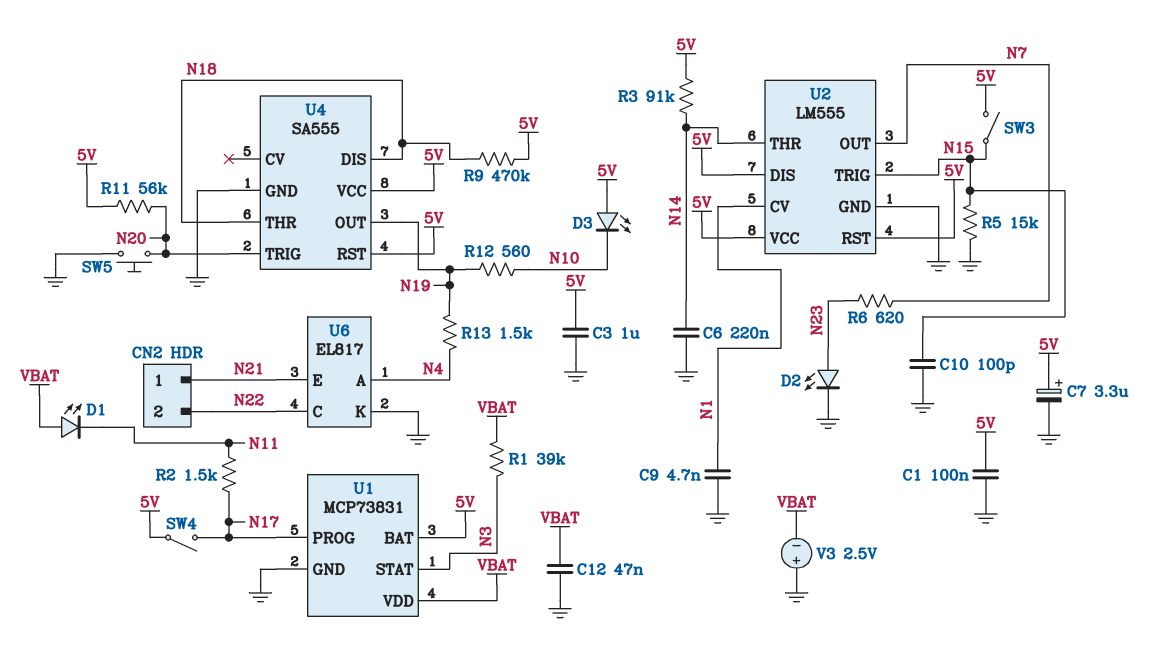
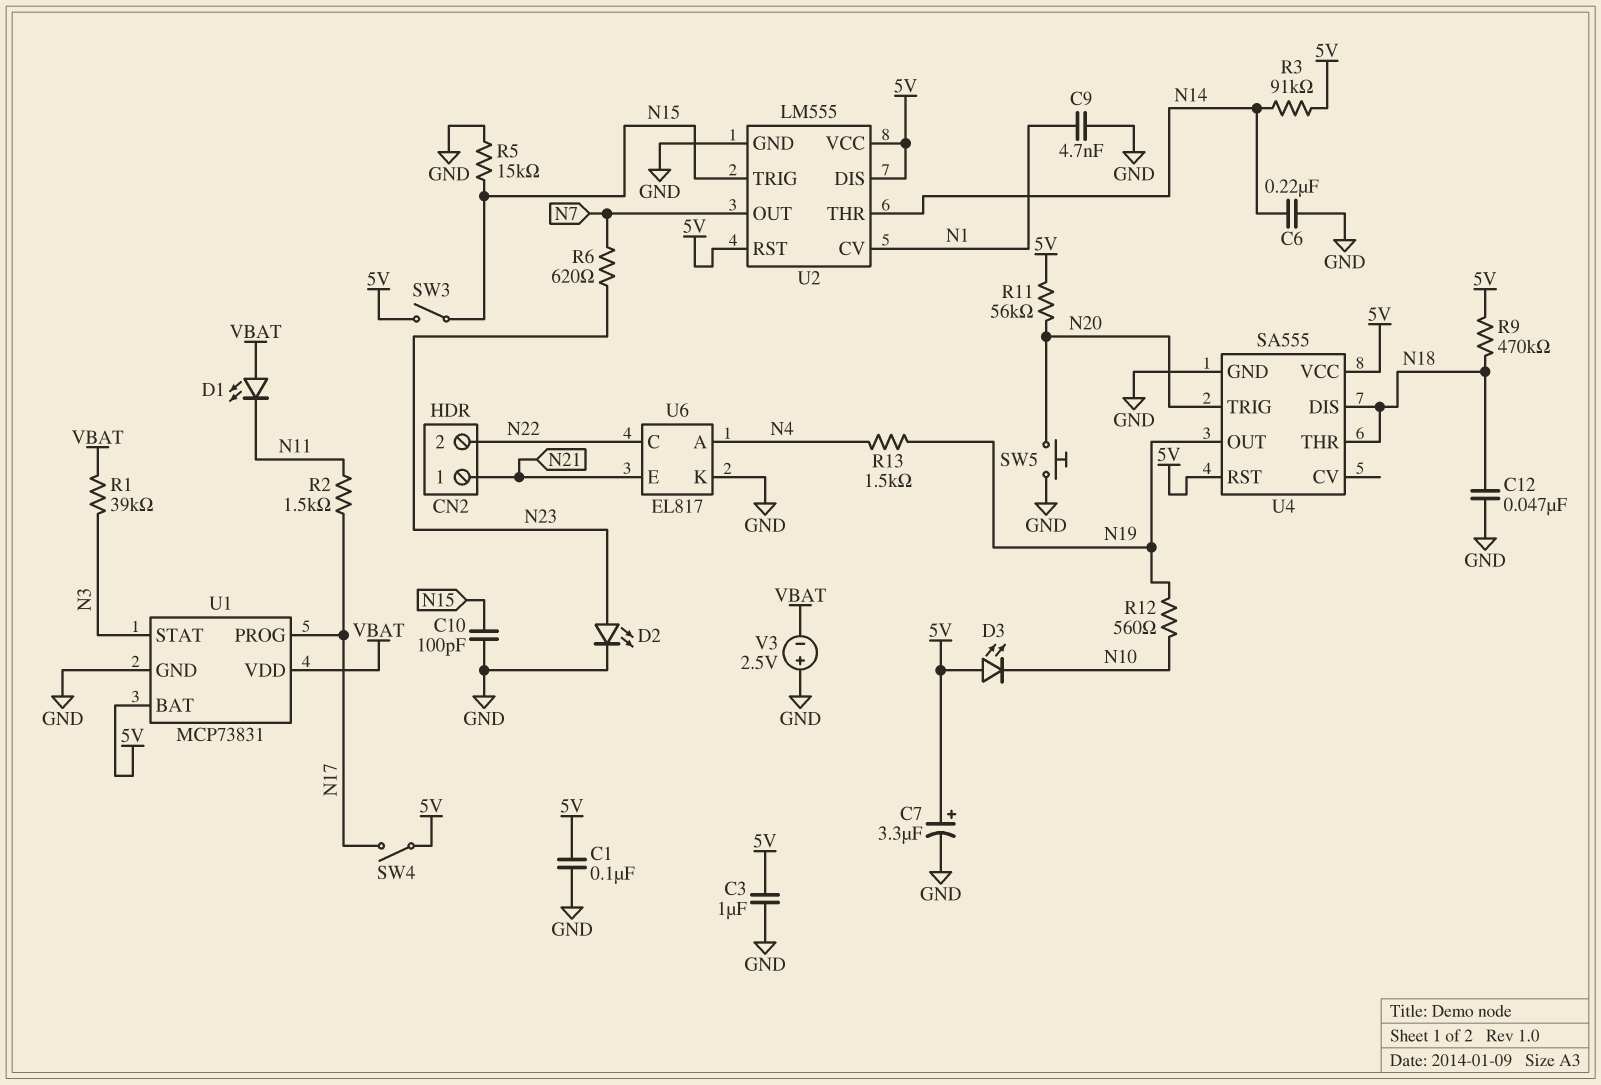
C12: 47nF (GND, VBAT) -> 47nF (GND, N18)

